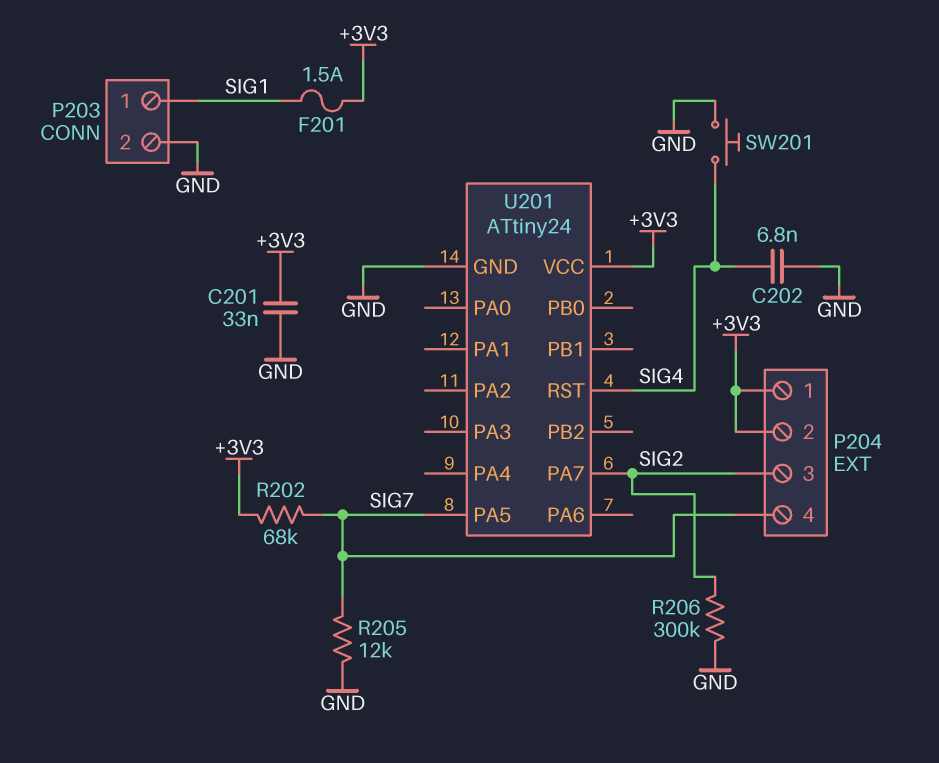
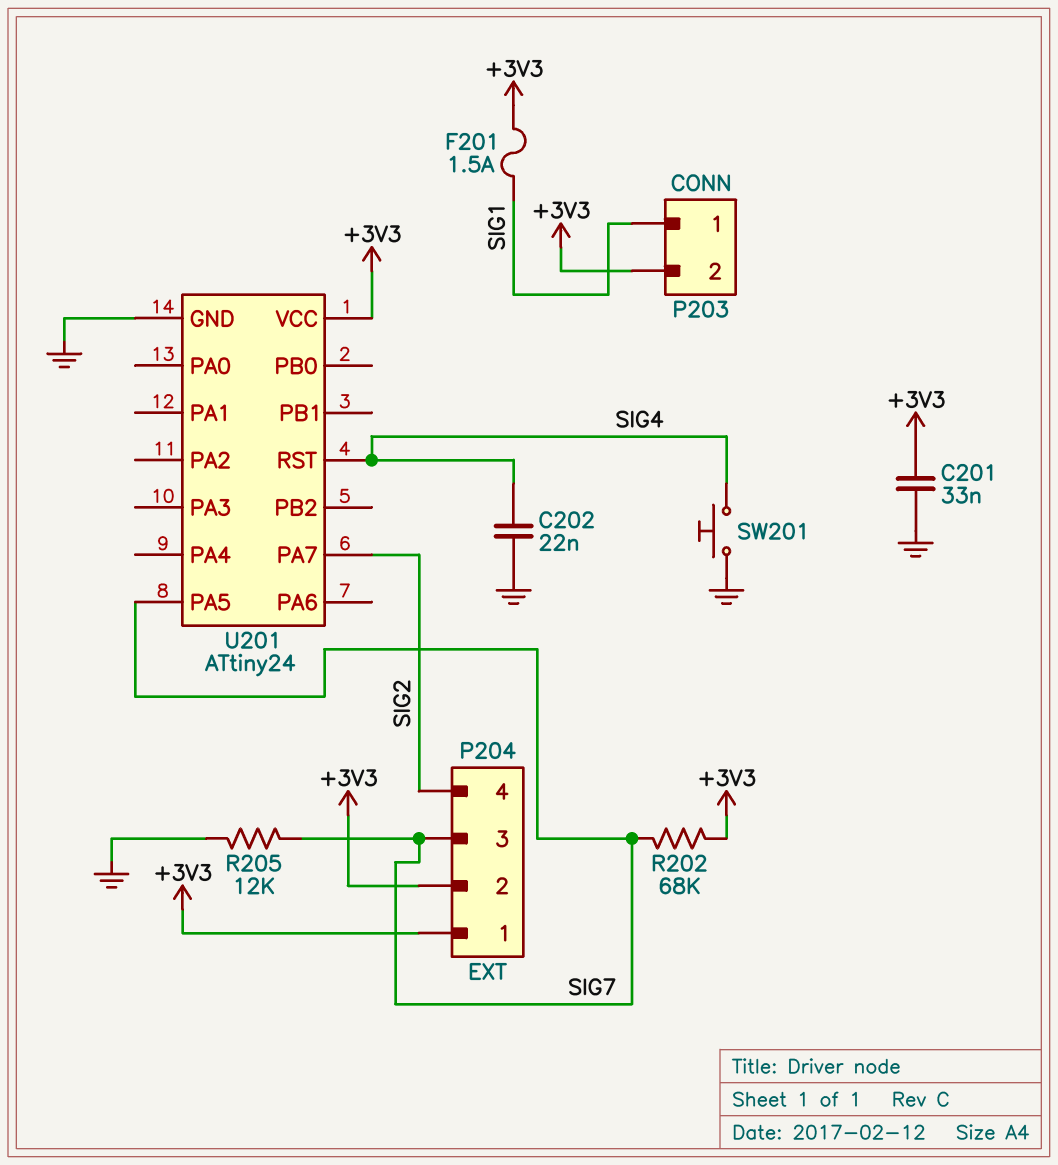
C202: 6.8nF (GND, SIG4) -> 22nF (GND, SIG4)
P203 pin 2: GND -> +3V3
P204 pin 3: SIG2 -> SIG7
P204 pin 4: SIG7 -> SIG2
R206: 300k (GND, SIG2) -> none

